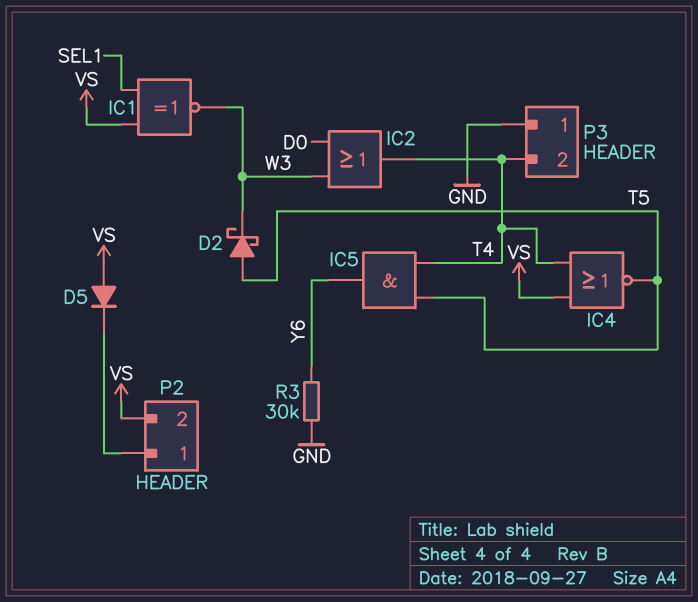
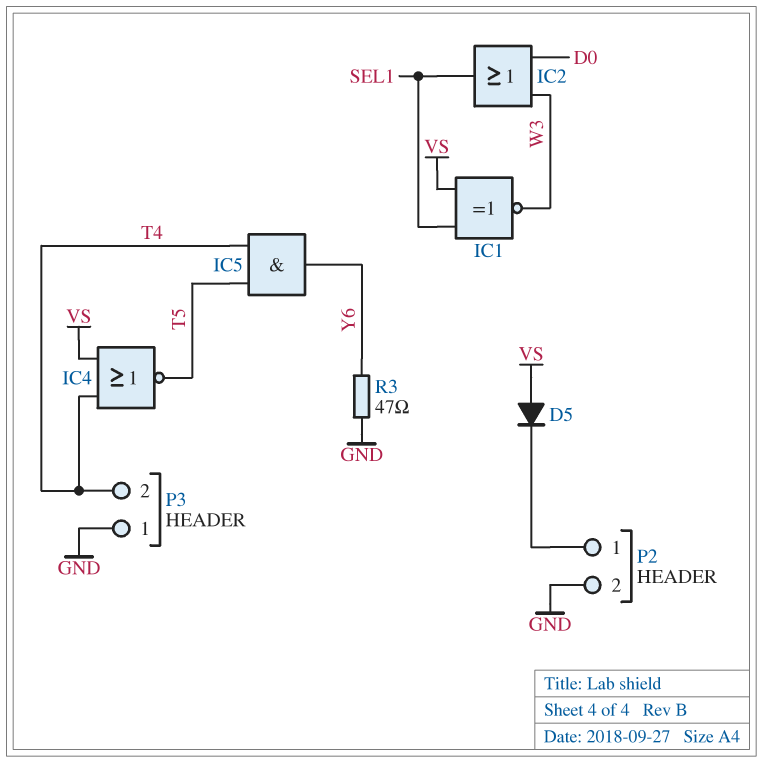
D2: schottky (A T5, K W3) -> none
IC2: OR (in D0, in W3, out T4) -> OR (in D0, in W3, out SEL1)
P2 pin 2: VS -> GND
R3: 30k (GND, Y6) -> 47 (GND, Y6)

